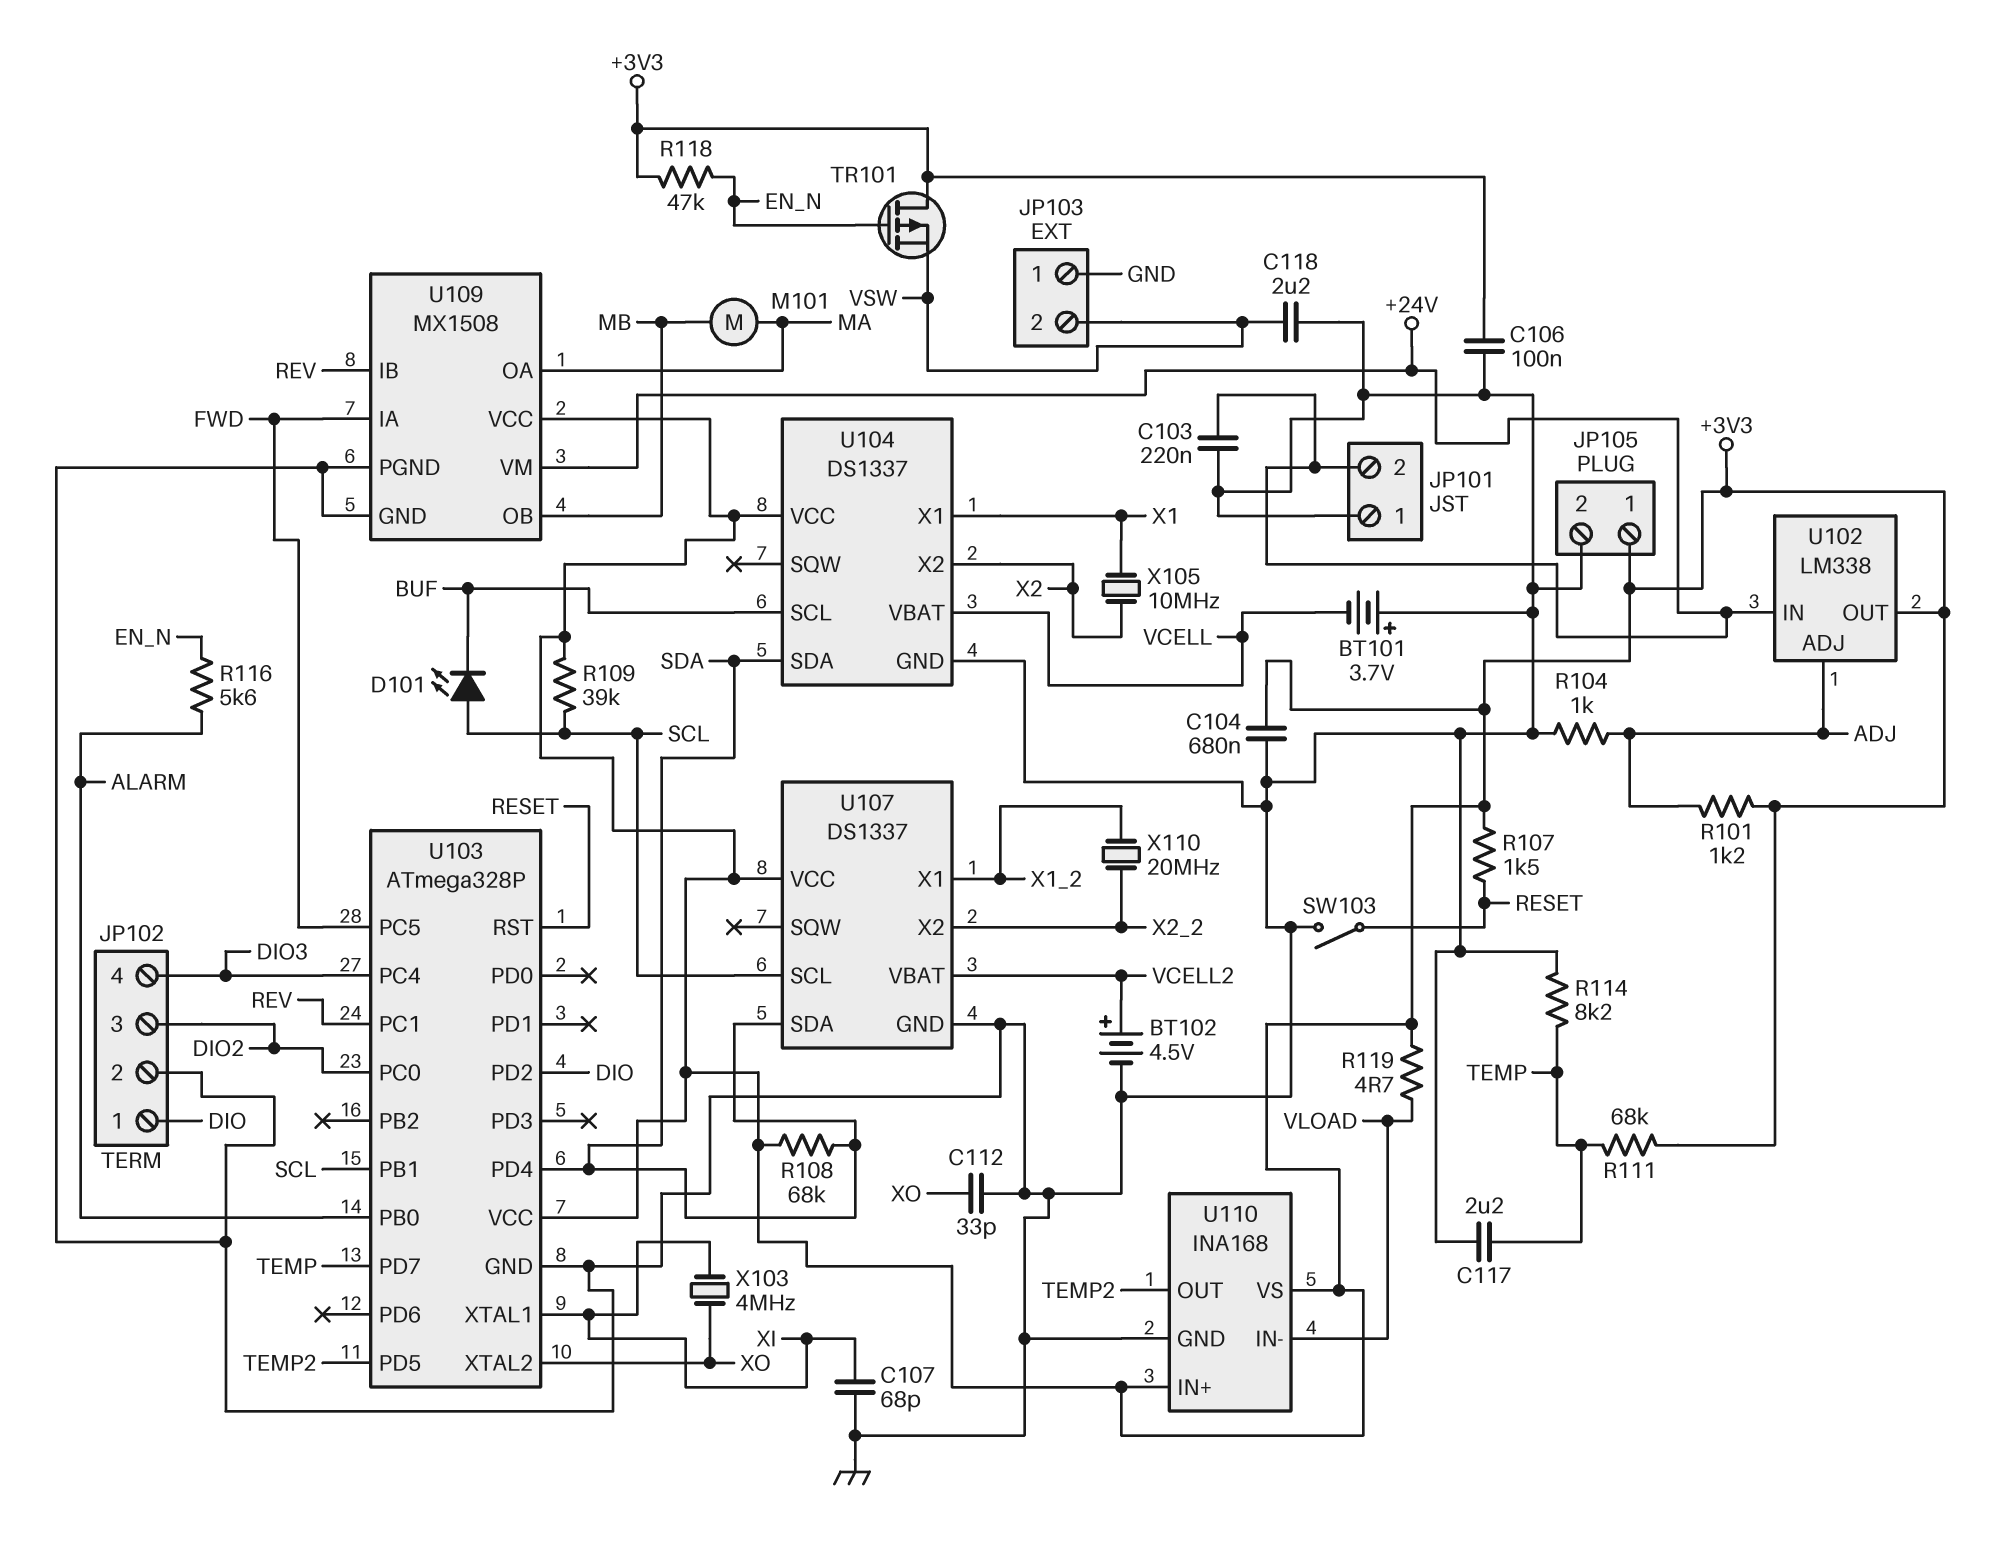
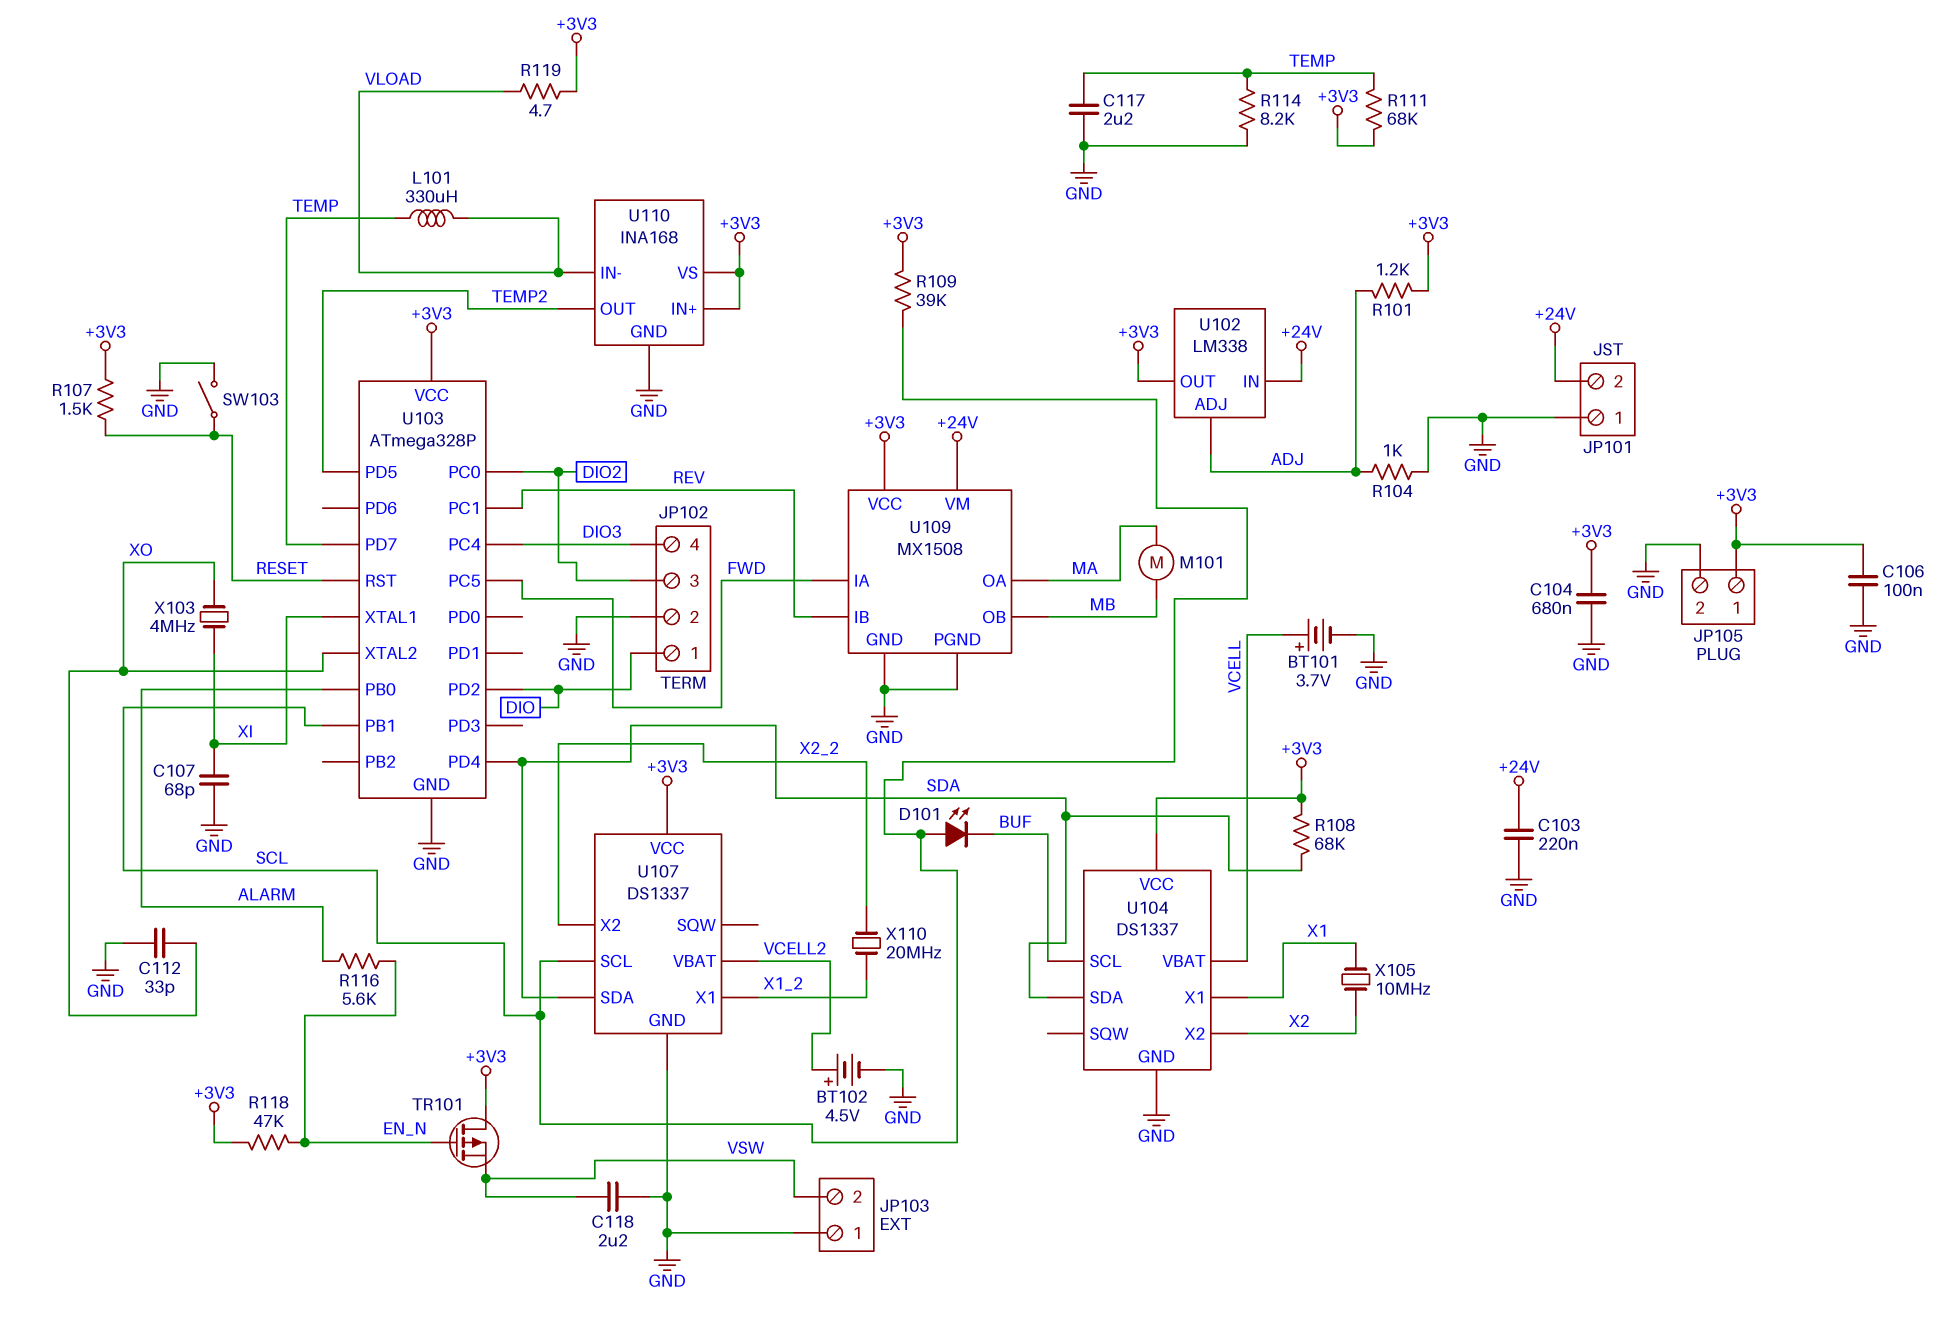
BT101: 3.7V (plus GND, minus VCELL) -> 3.7V (plus VCELL, minus GND)
L101: none -> 330uH (TEMP, VLOAD)

